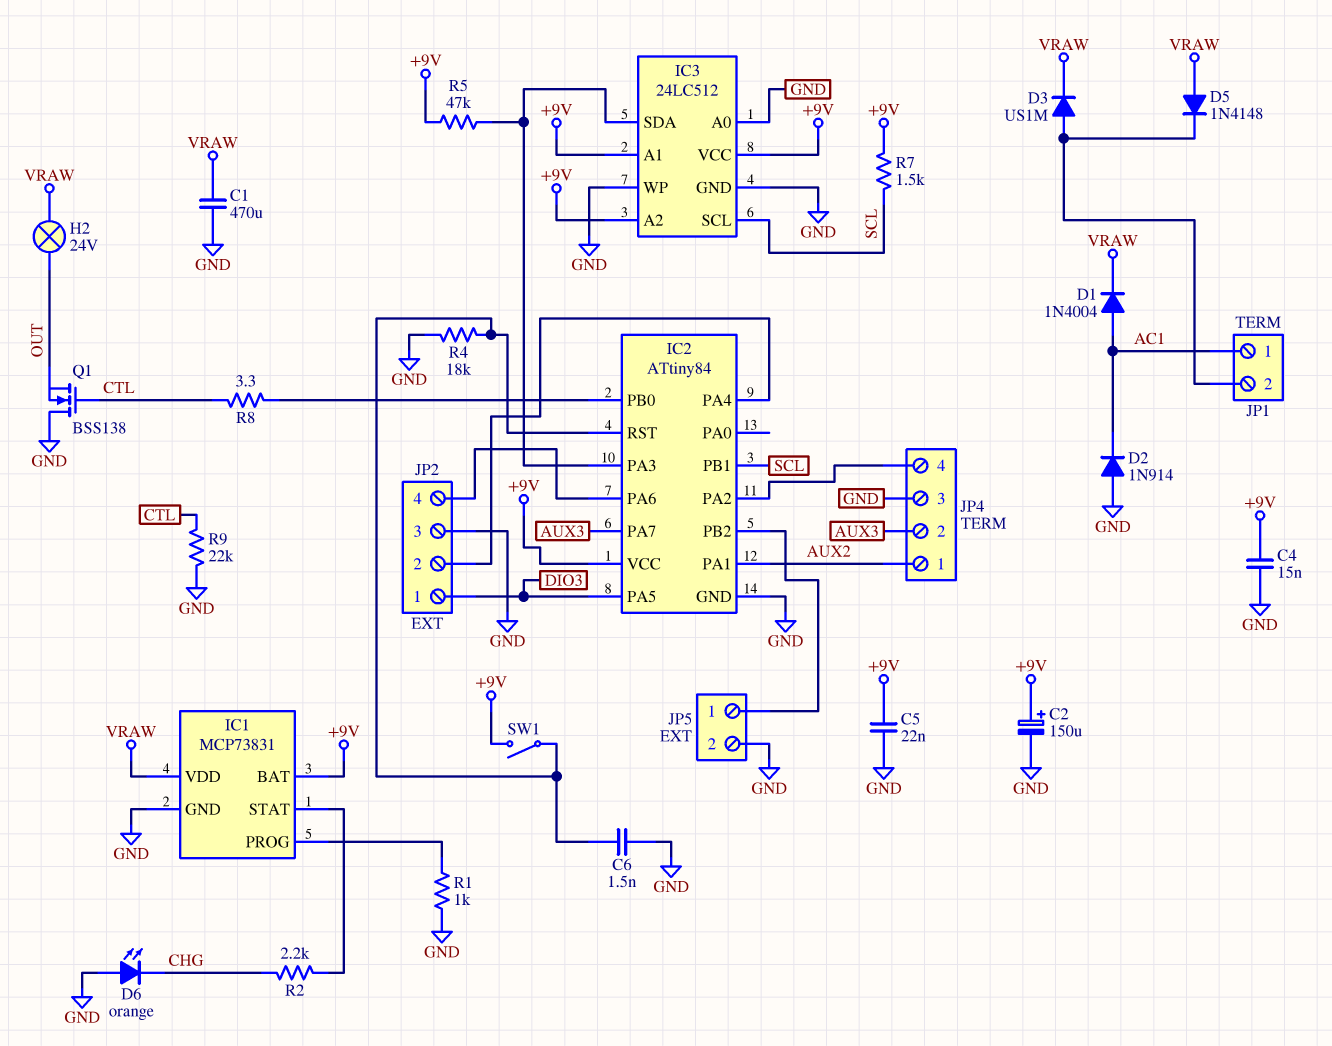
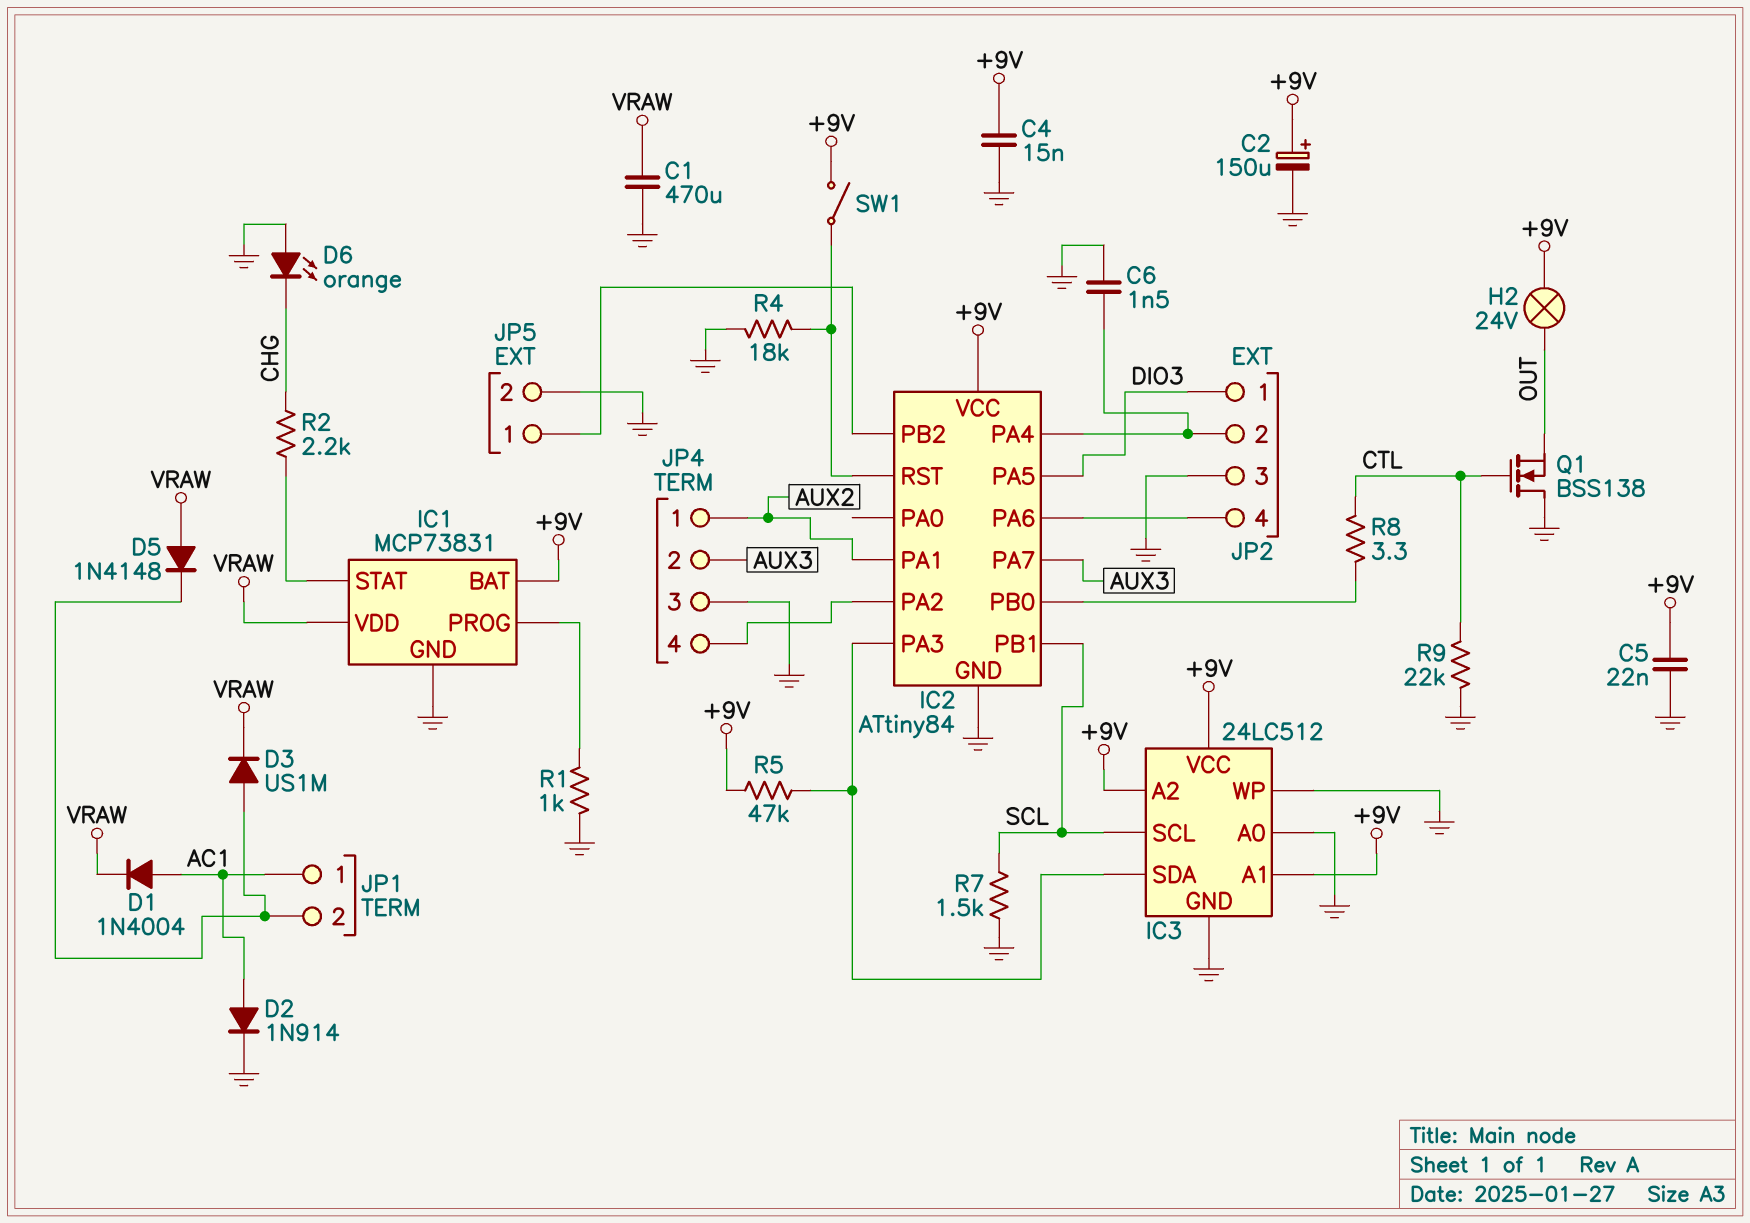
C6: 1.5nF (GND, IC2/RST) -> 1.5nF (GND, IC2/PA4)
D2: diode 1N914 (A GND, K AC1) -> diode 1N914 (A AC1, K GND)
H2: lamp 24V (OUT, VRAW) -> lamp 24V (+9V, OUT)
R7: 1.5k (+9V, SCL) -> 1.5k (GND, SCL)

